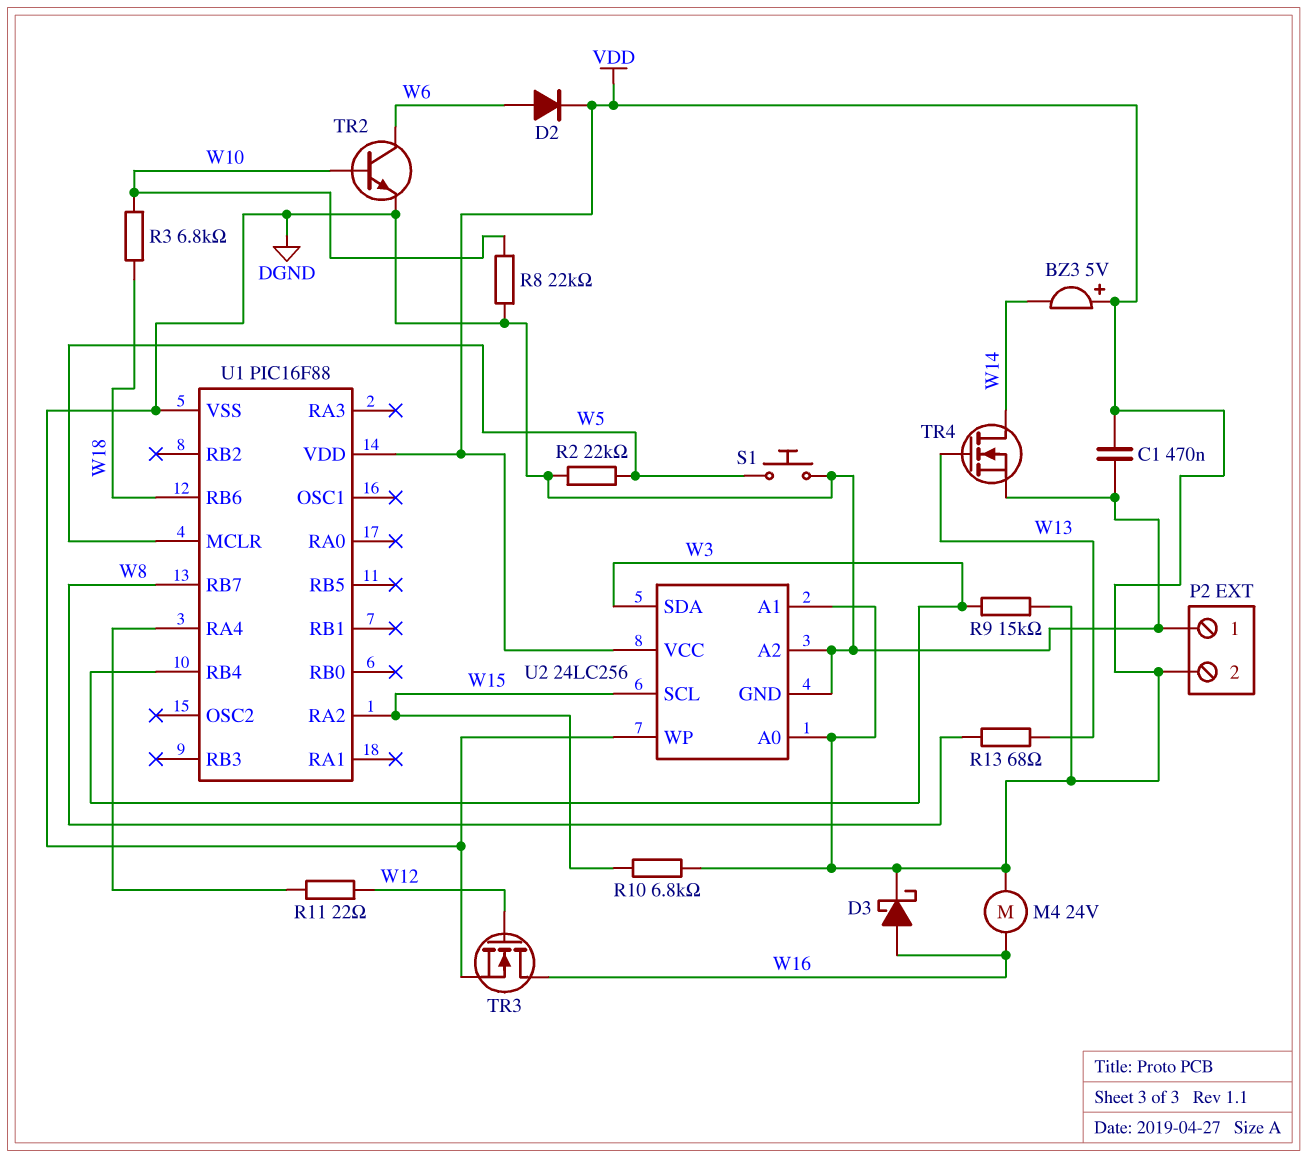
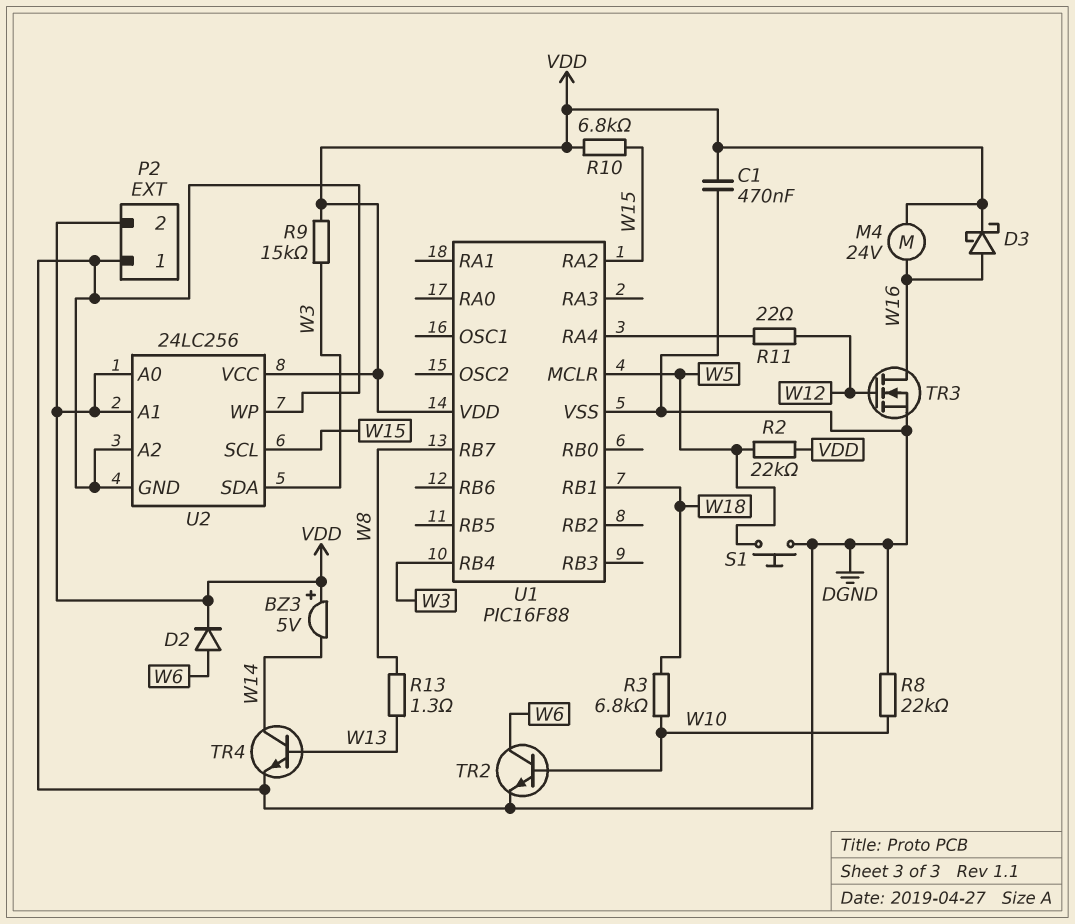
R2: 22k (DGND, W5) -> 22k (VDD, W5)
R13: 68 (W8, W13) -> 1.3 (W8, W13)
TR4: NMOS (G W13, D W14, S DGND) -> NPN (B W13, C W14, E DGND)
U1 pin RB1: none -> W18
U1 pin RB6: W18 -> none

